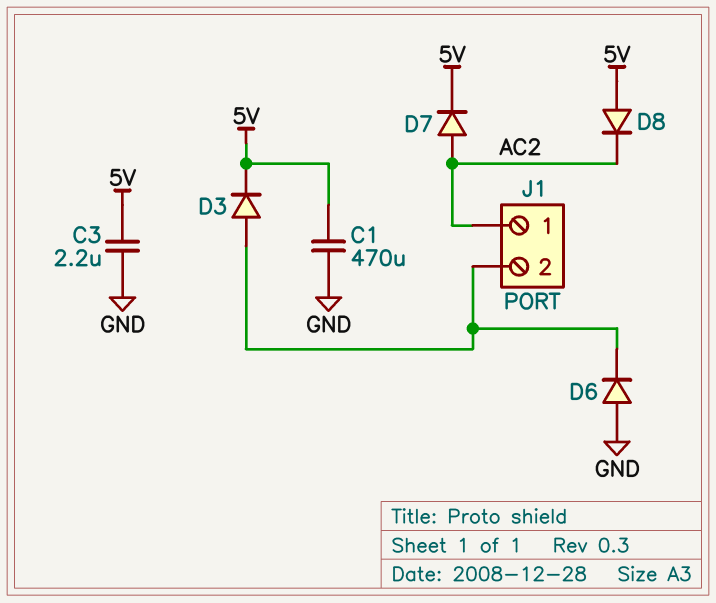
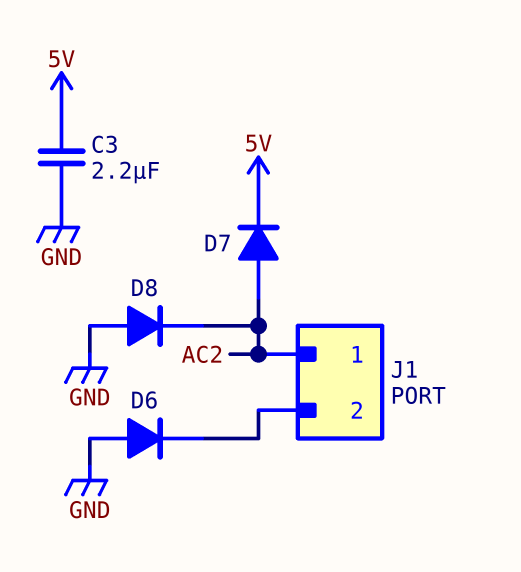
C1: 470uF (5V, GND) -> none
D3: diode (A J1/2, K 5V) -> none
D8: diode (A 5V, K AC2) -> diode (A GND, K AC2)

